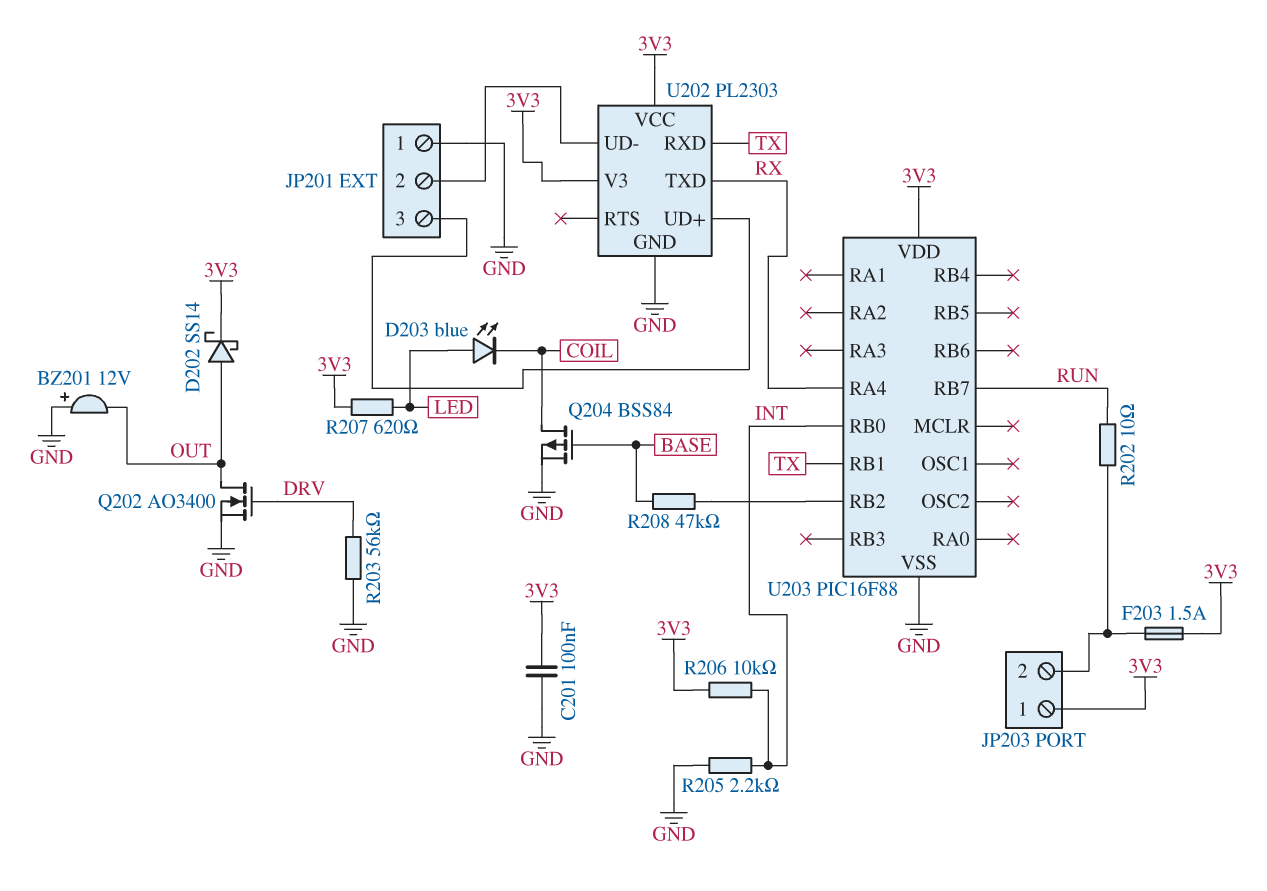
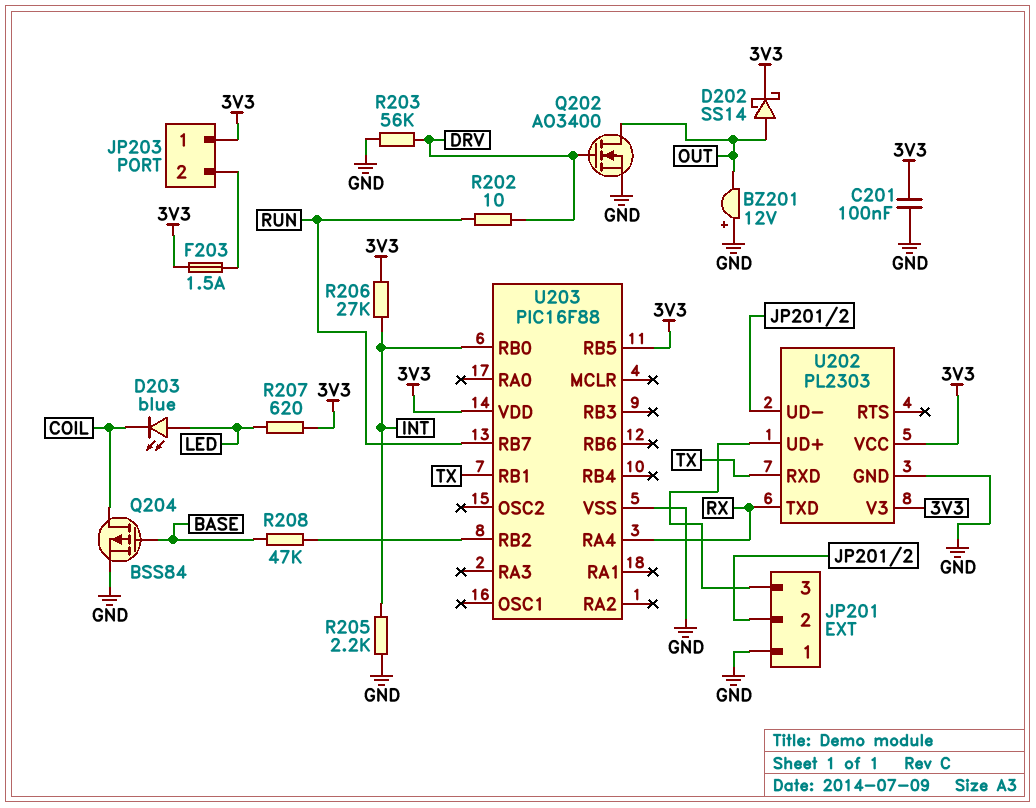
R202: 10 (JP203/2, RUN) -> 10 (DRV, RUN)
R206: 10k (3V3, INT) -> 27k (3V3, INT)
U203 pin RB5: none -> 3V3

